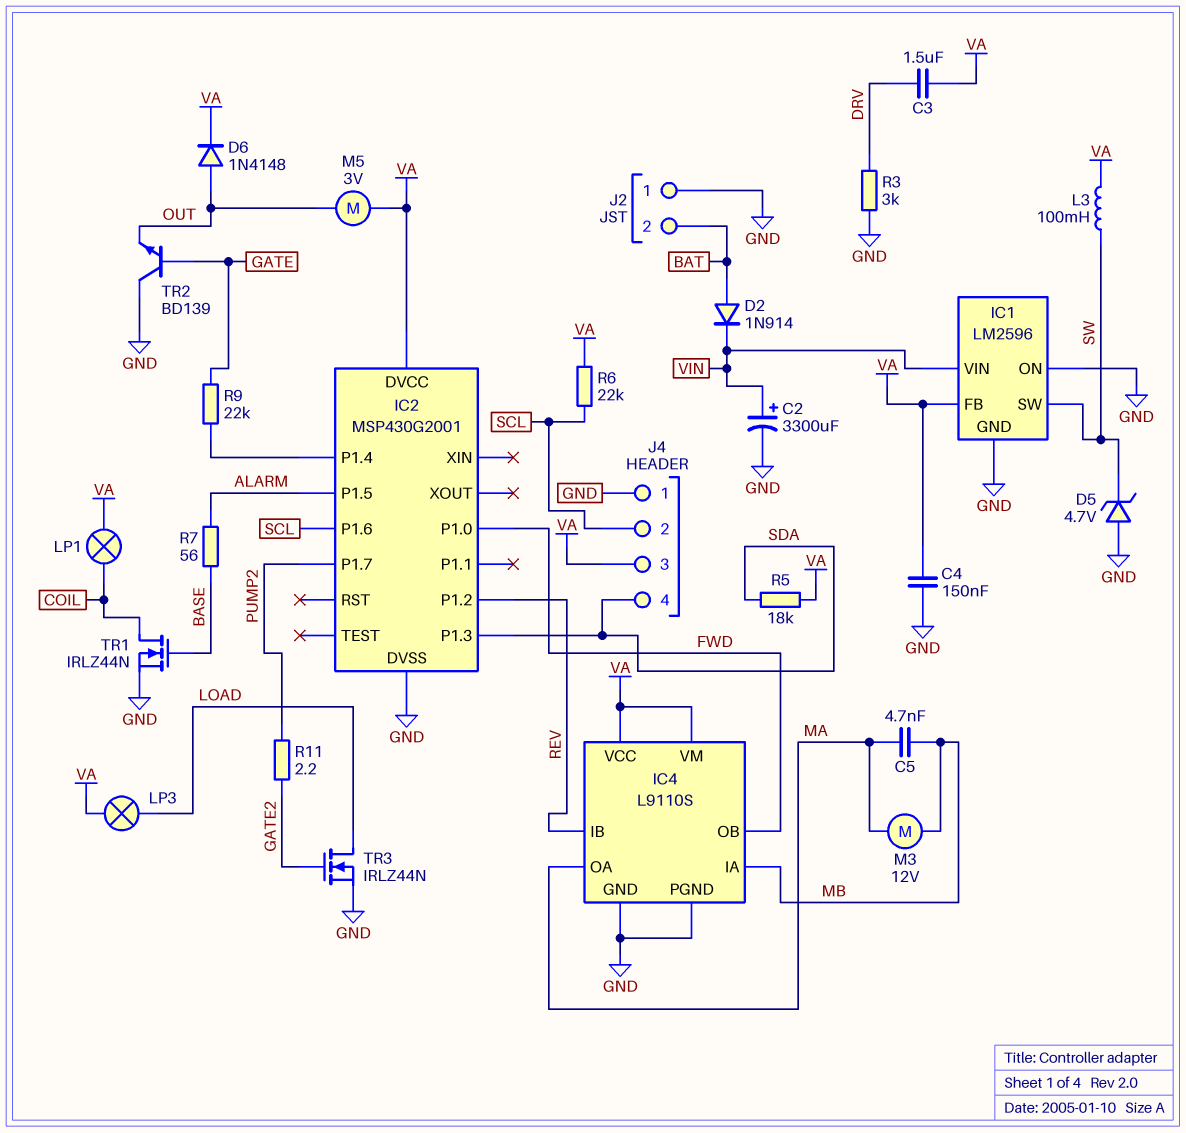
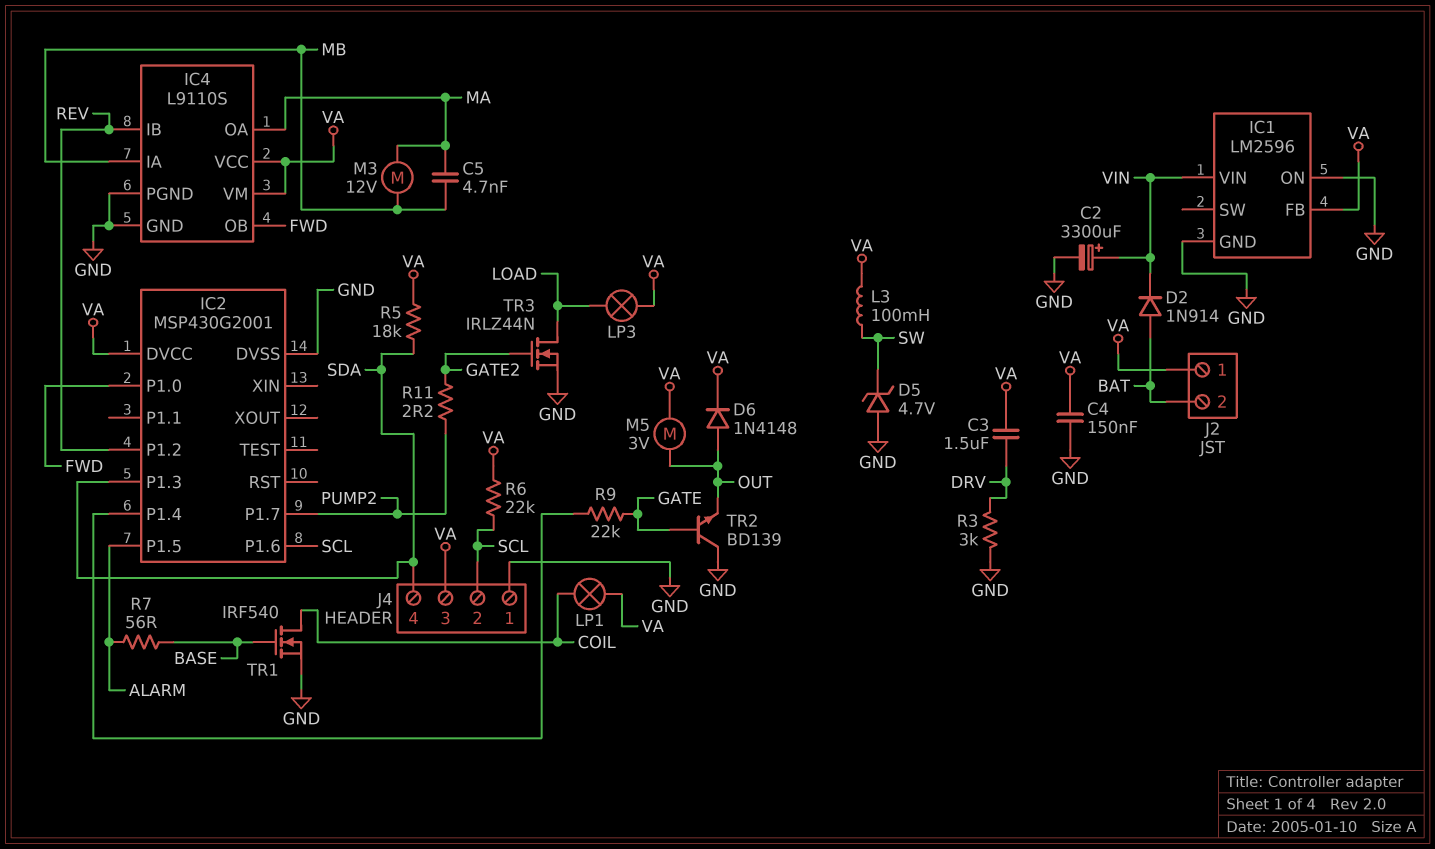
IC1 pin SW: SW -> none
J2 pin 1: GND -> VA
TR1: NMOS IRLZ44N (G BASE, D COIL, S GND) -> NMOS IRF540 (G BASE, D COIL, S GND)

